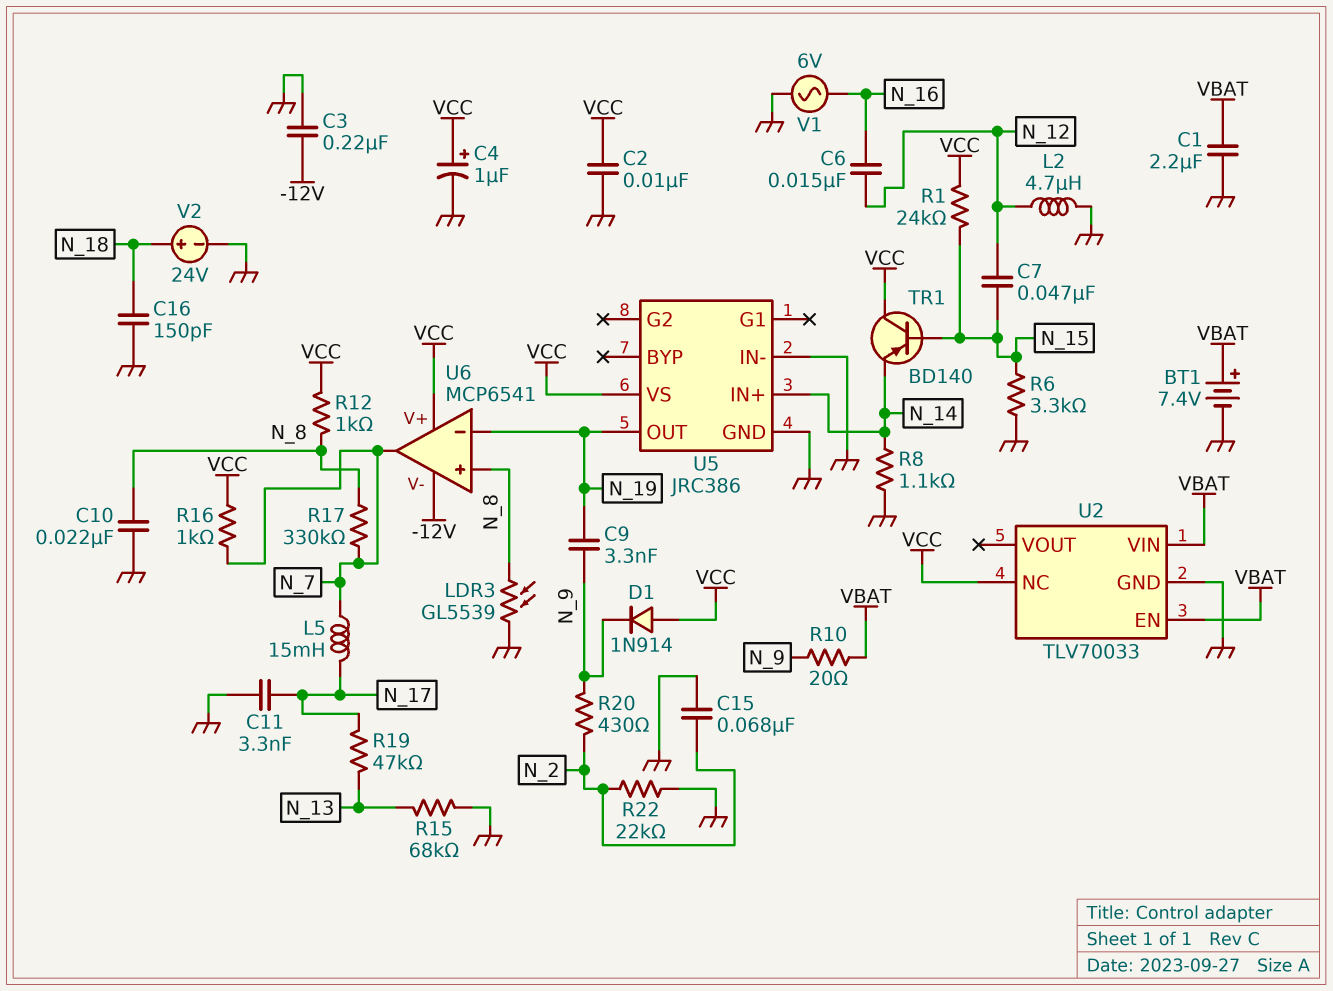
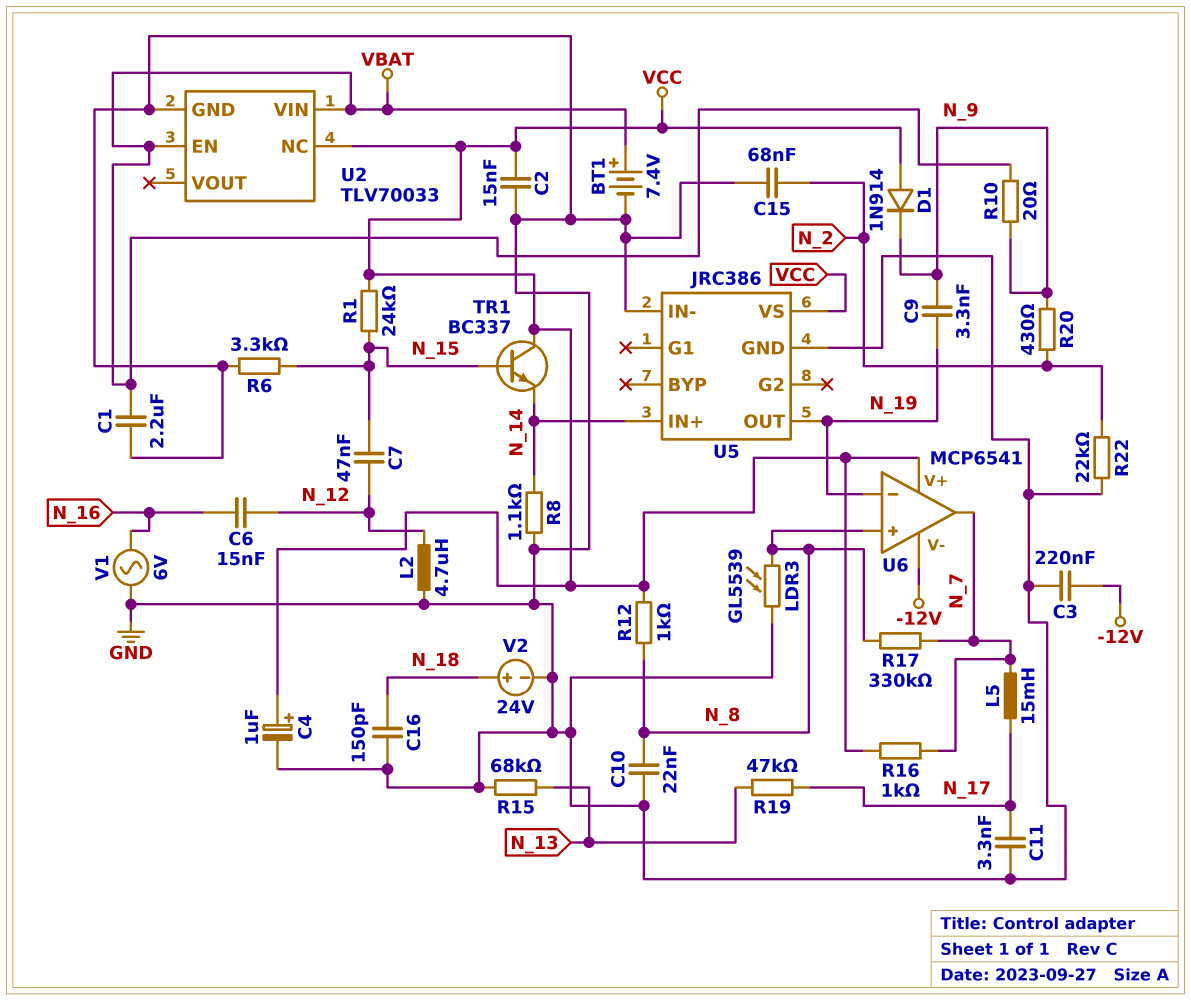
C2: 10nF (GND, VCC) -> 15nF (GND, VCC)
TR1: PNP BD140 (B N_15, C VCC, E N_14) -> NPN BC337 (B N_15, C VCC, E N_14)

